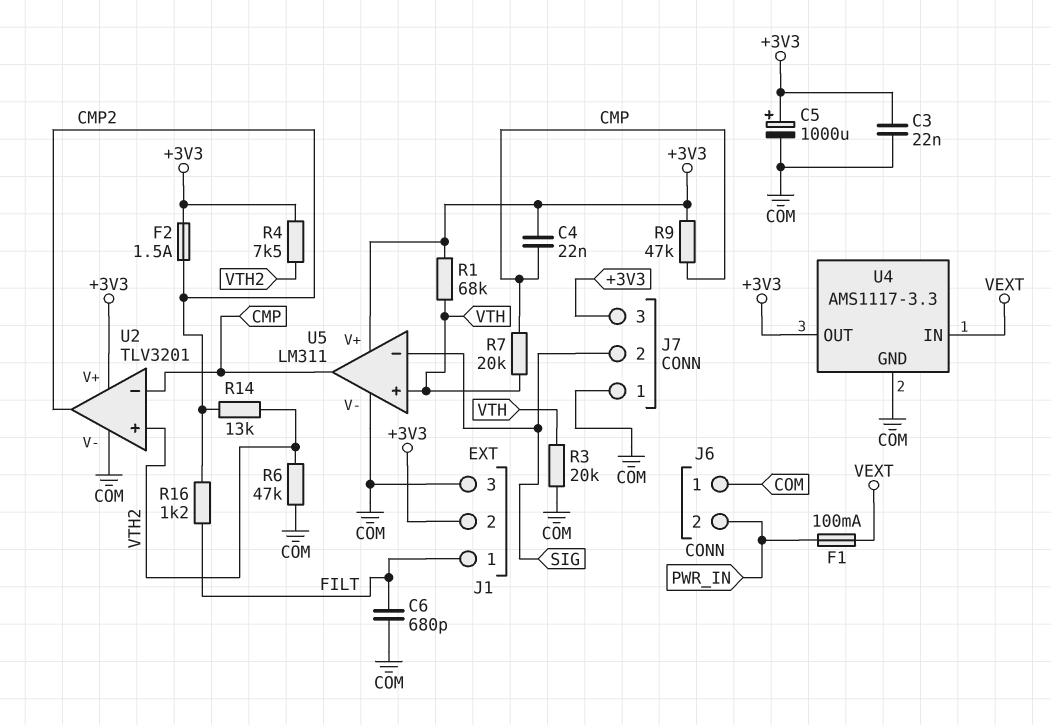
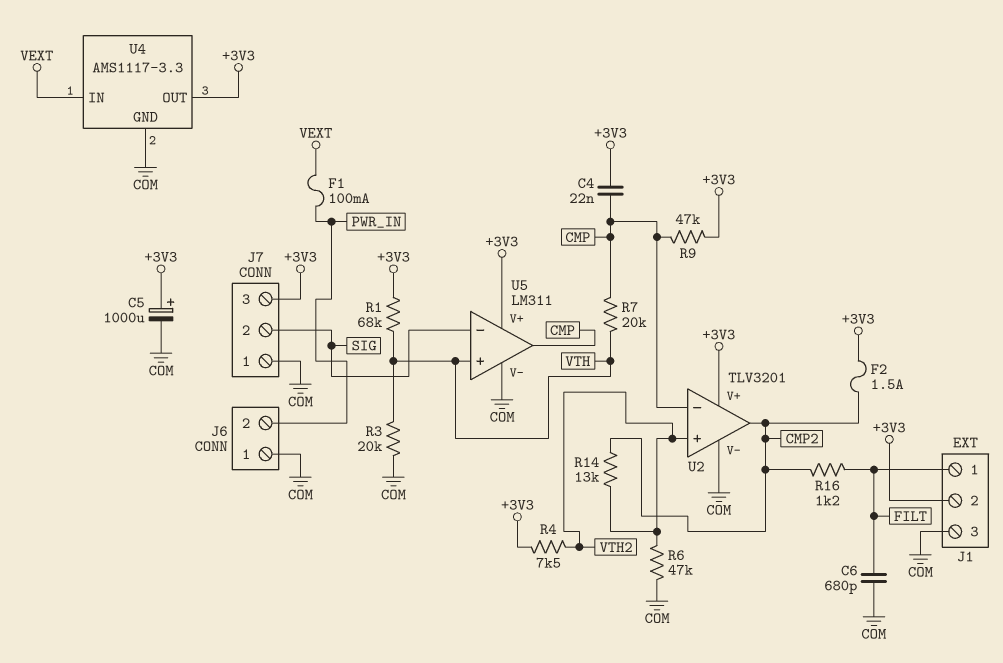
C3: 22nF (+3V3, COM) -> none

